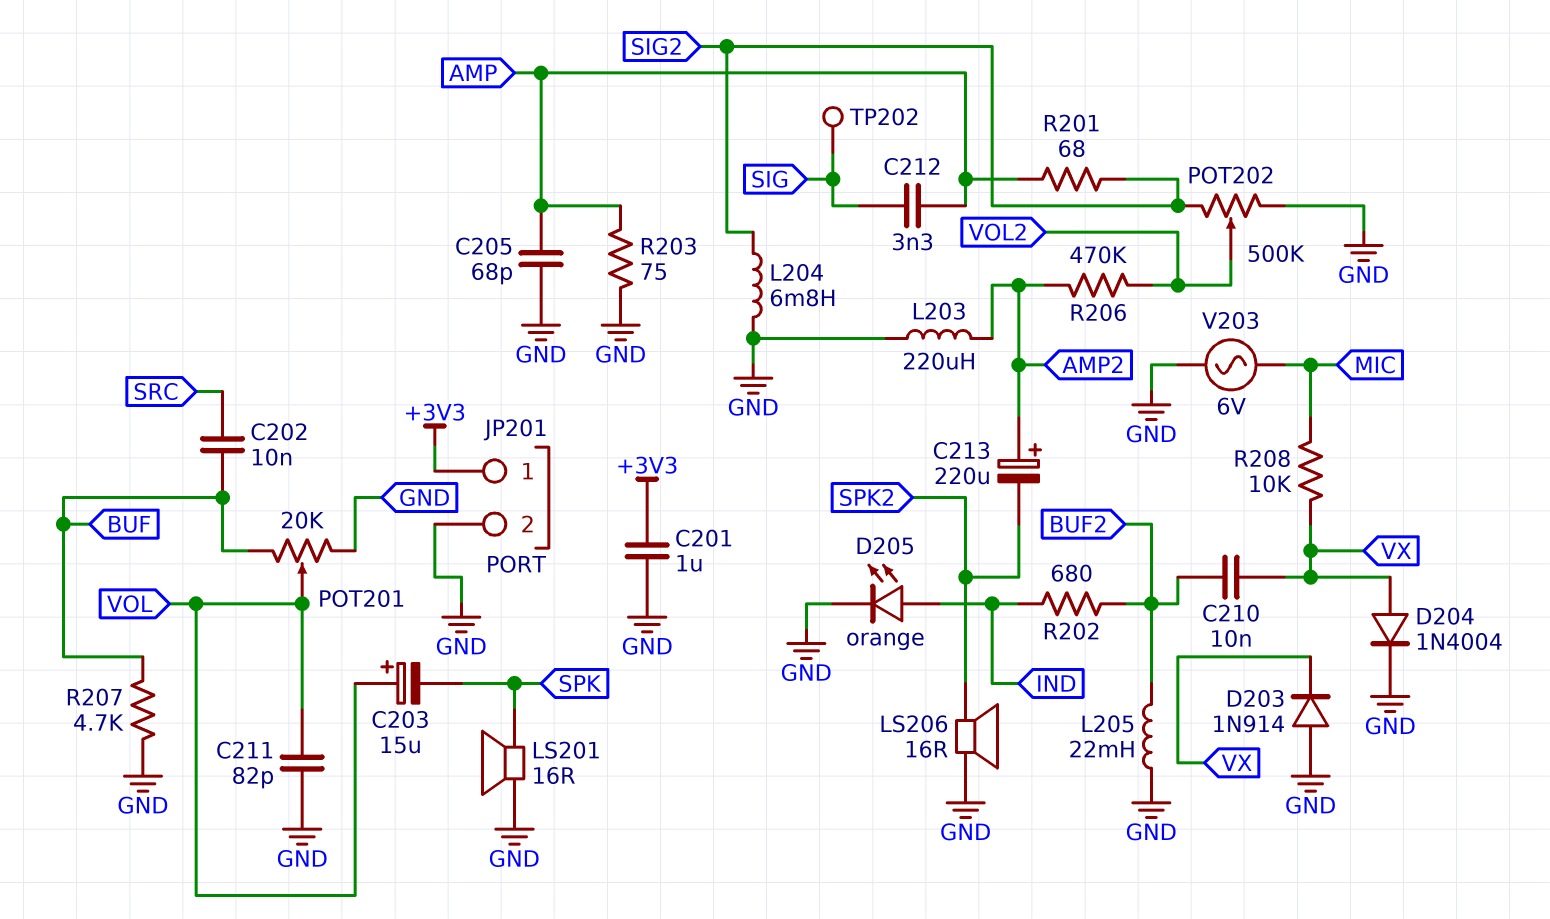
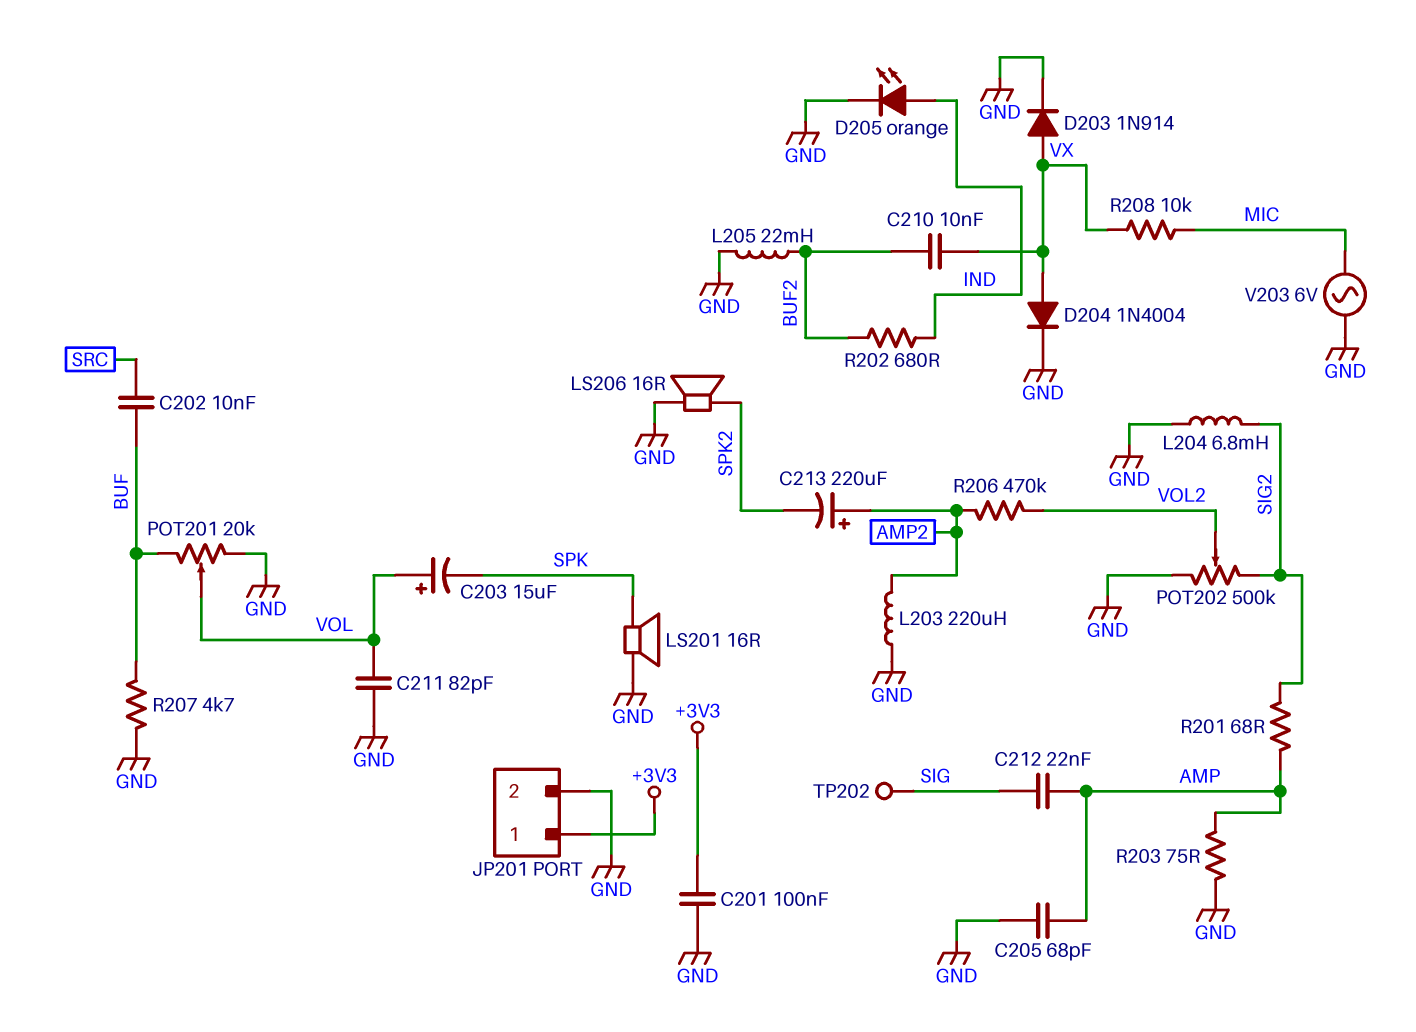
C201: 1uF (+3V3, GND) -> 100nF (+3V3, GND)
C212: 3.3nF (AMP, SIG) -> 22nF (AMP, SIG)
D203: diode 1N914 (A GND, K VX) -> diode 1N914 (A VX, K GND)

